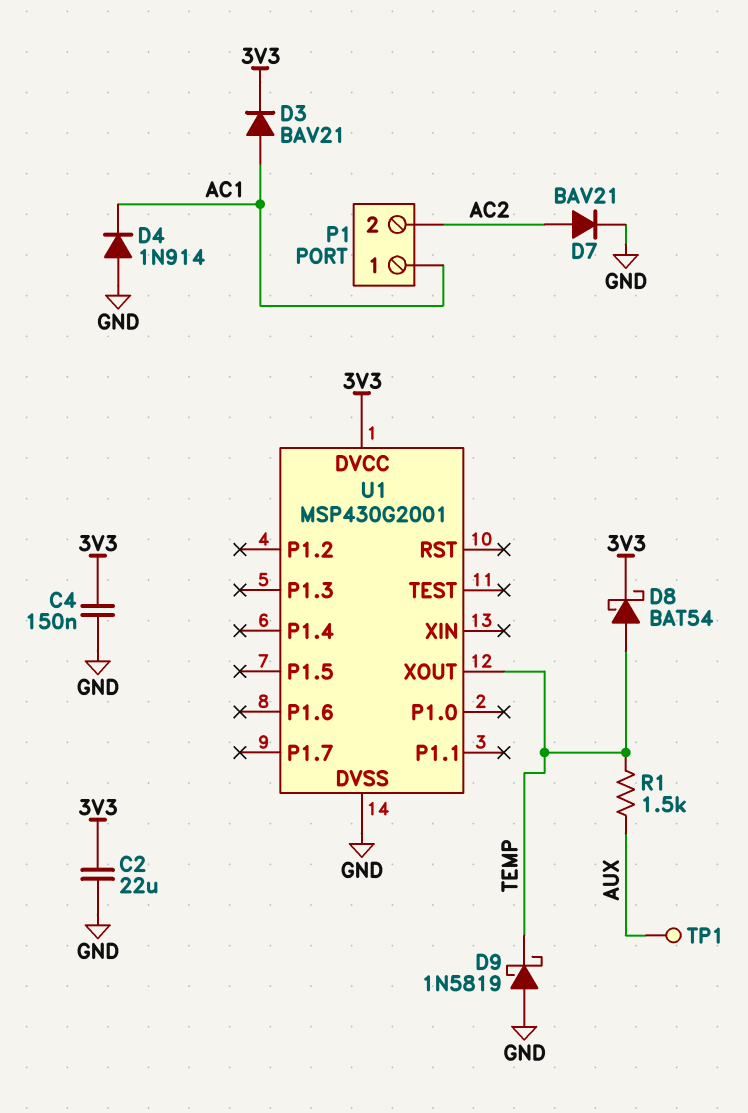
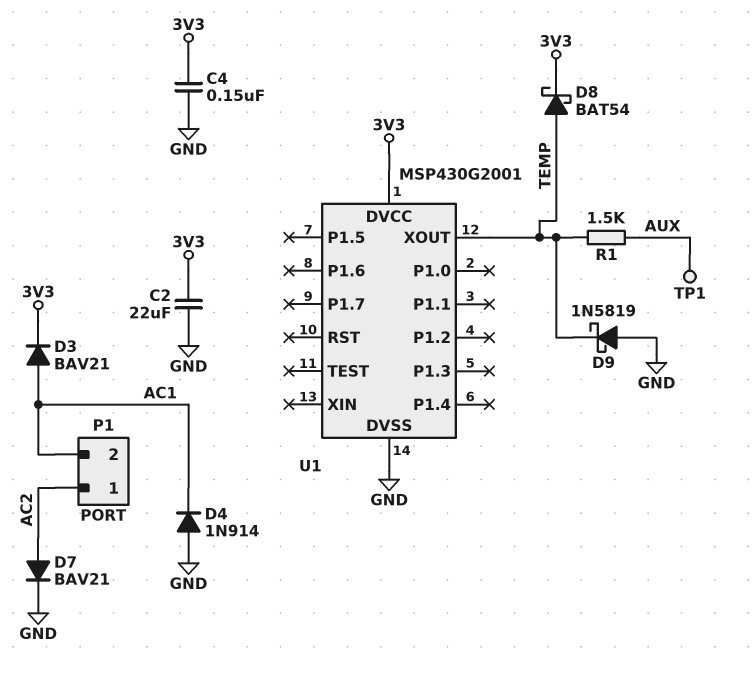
P1 pin 1: AC1 -> AC2
P1 pin 2: AC2 -> AC1

